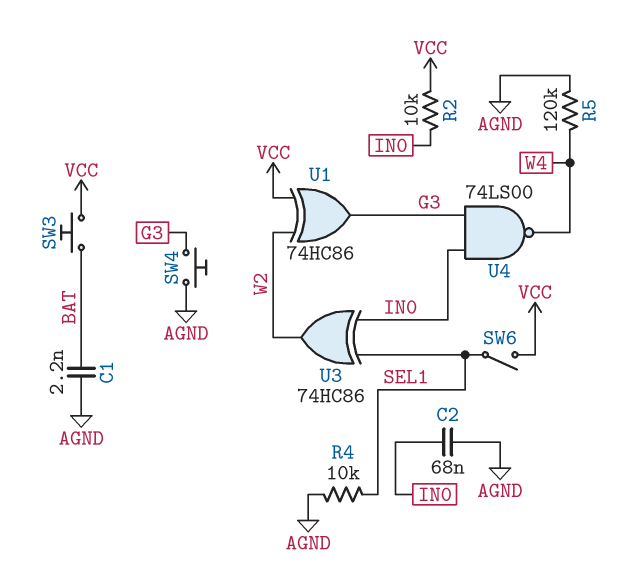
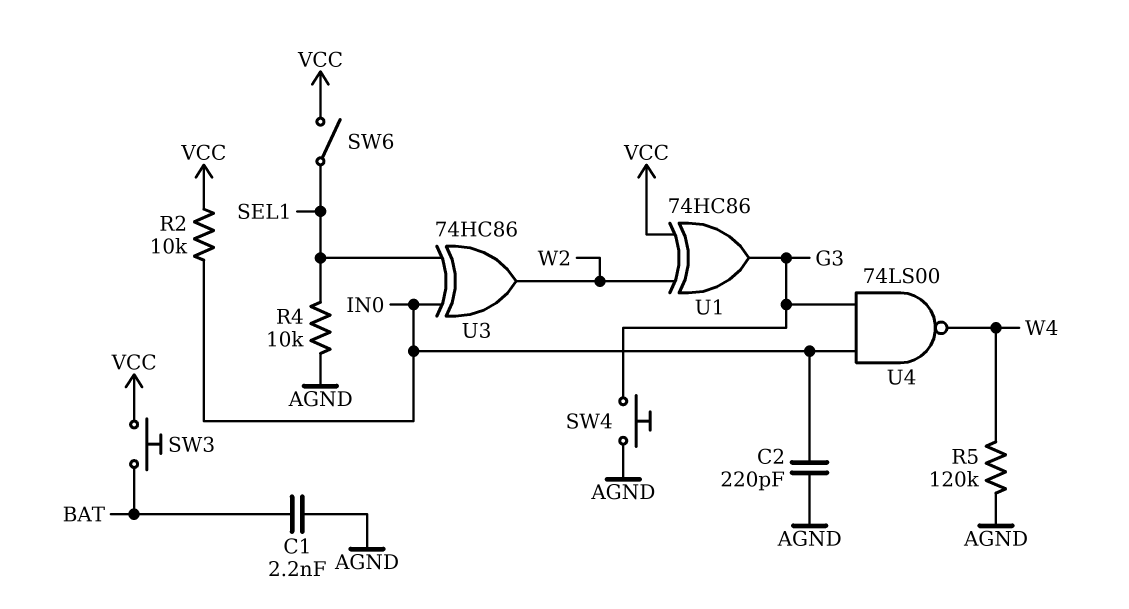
C2: 68nF (AGND, IN0) -> 220pF (AGND, IN0)

